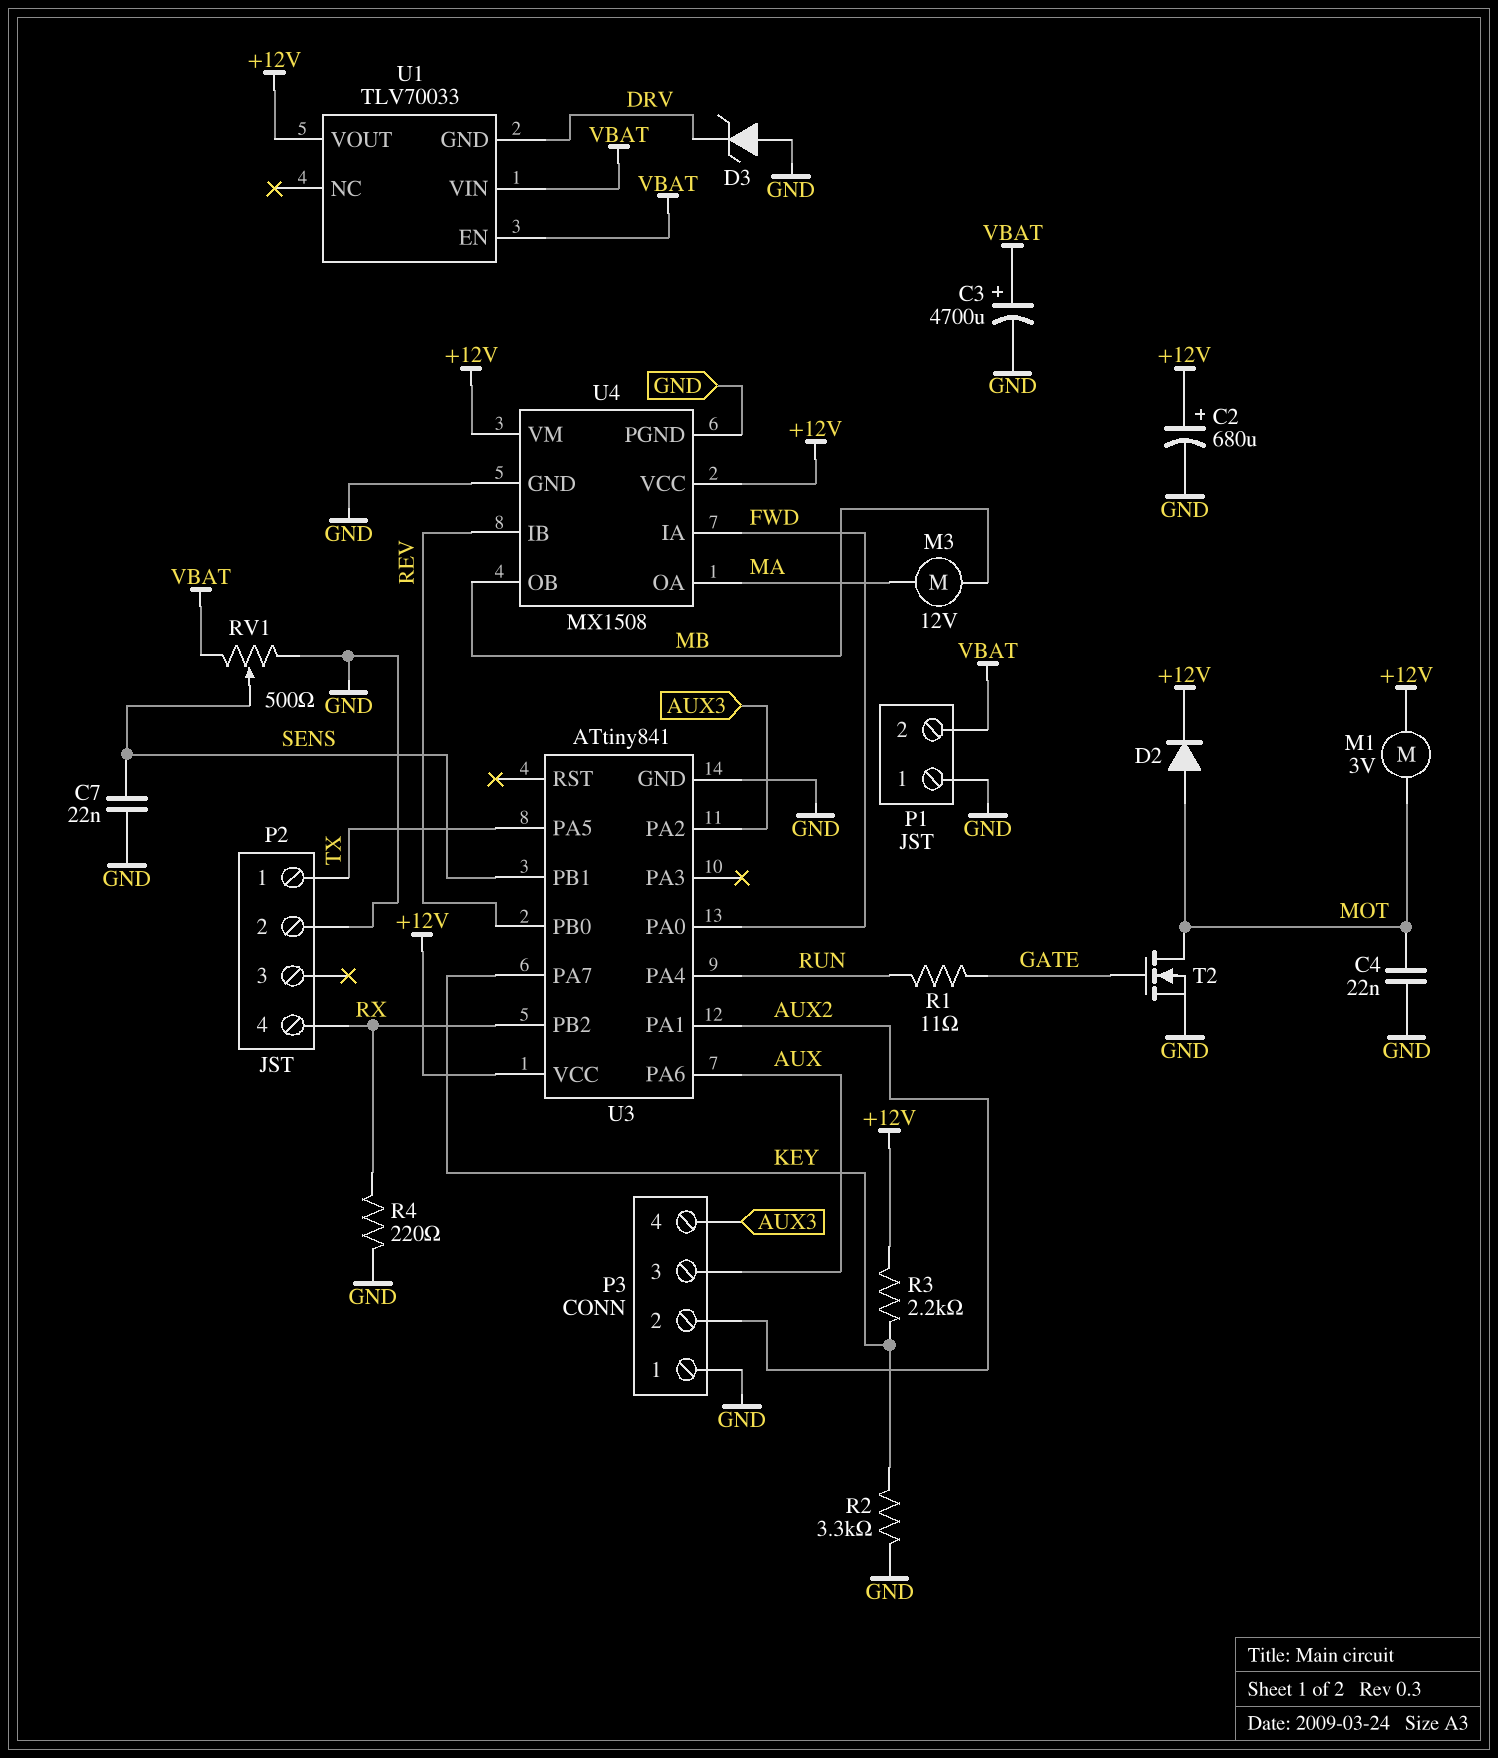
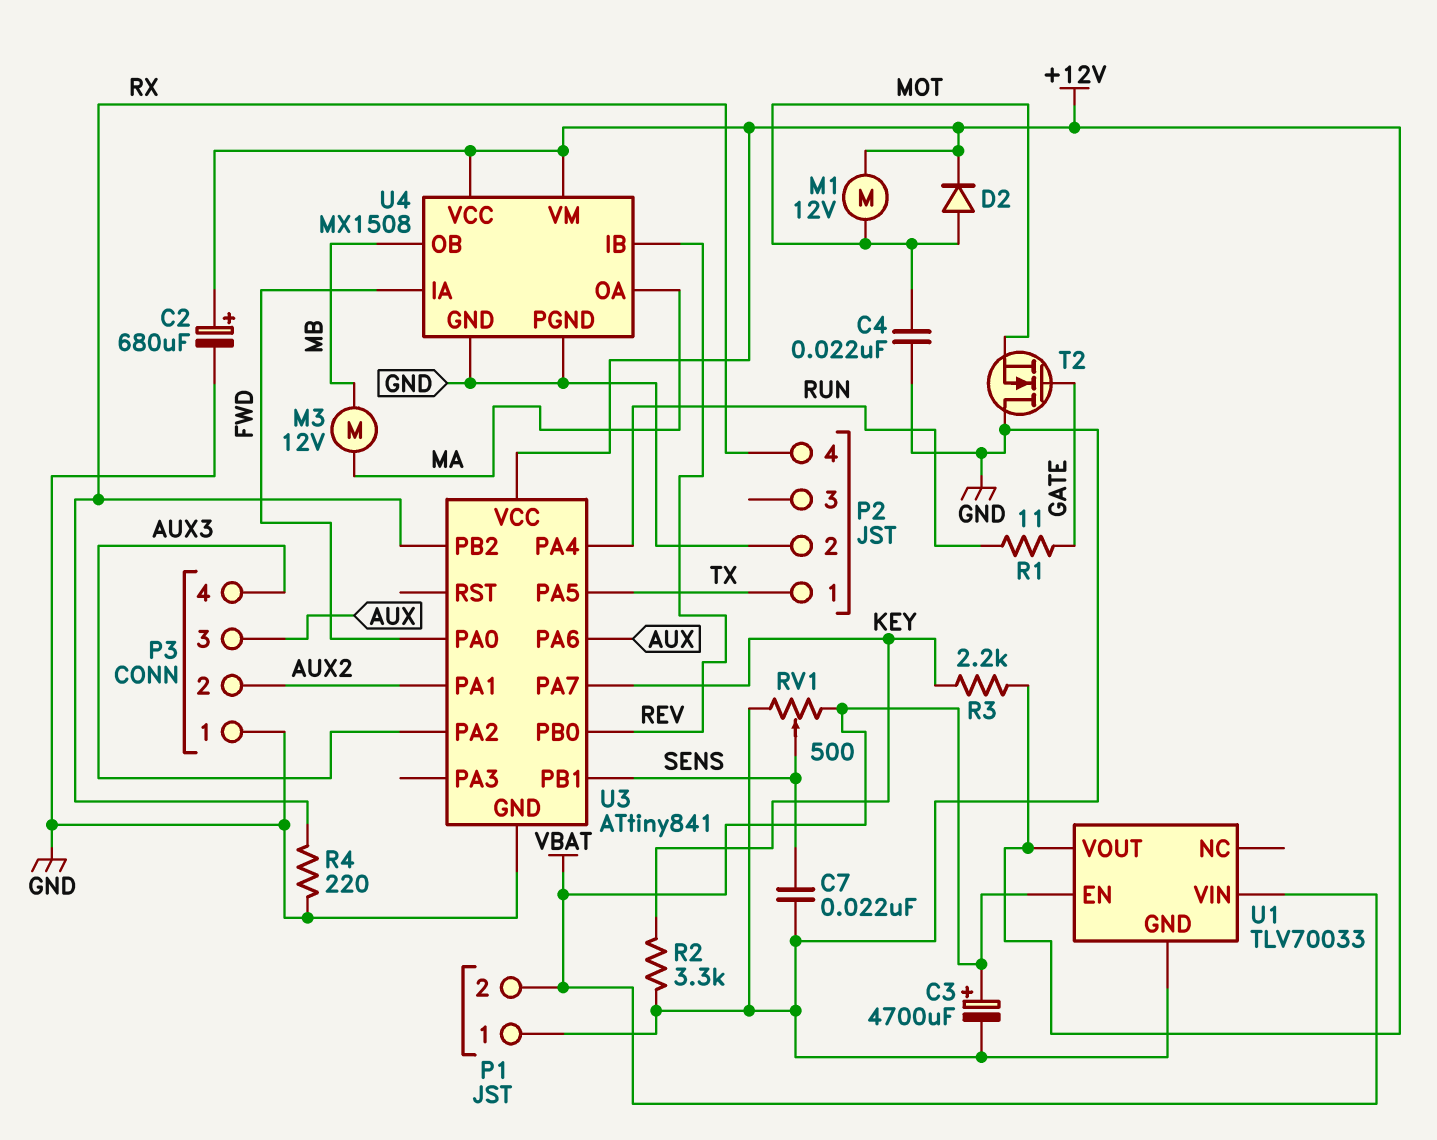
D3: zener (A GND, K DRV) -> none
M1: motor 3V (+12V, MOT) -> motor 12V (+12V, MOT)
T2: NMOS (G GATE, D MOT, S GND) -> NMOS (G GATE, D GND, S MOT)
U1 pin GND: DRV -> GND

